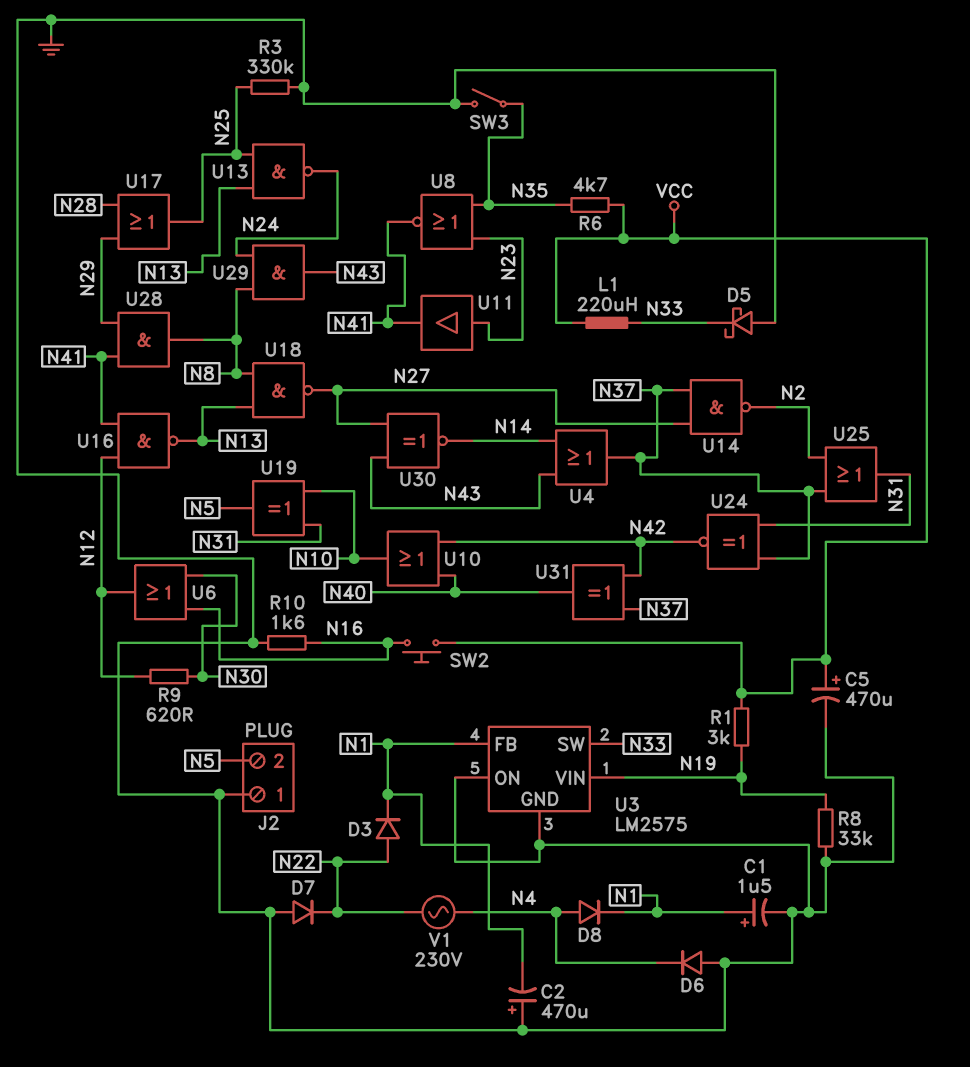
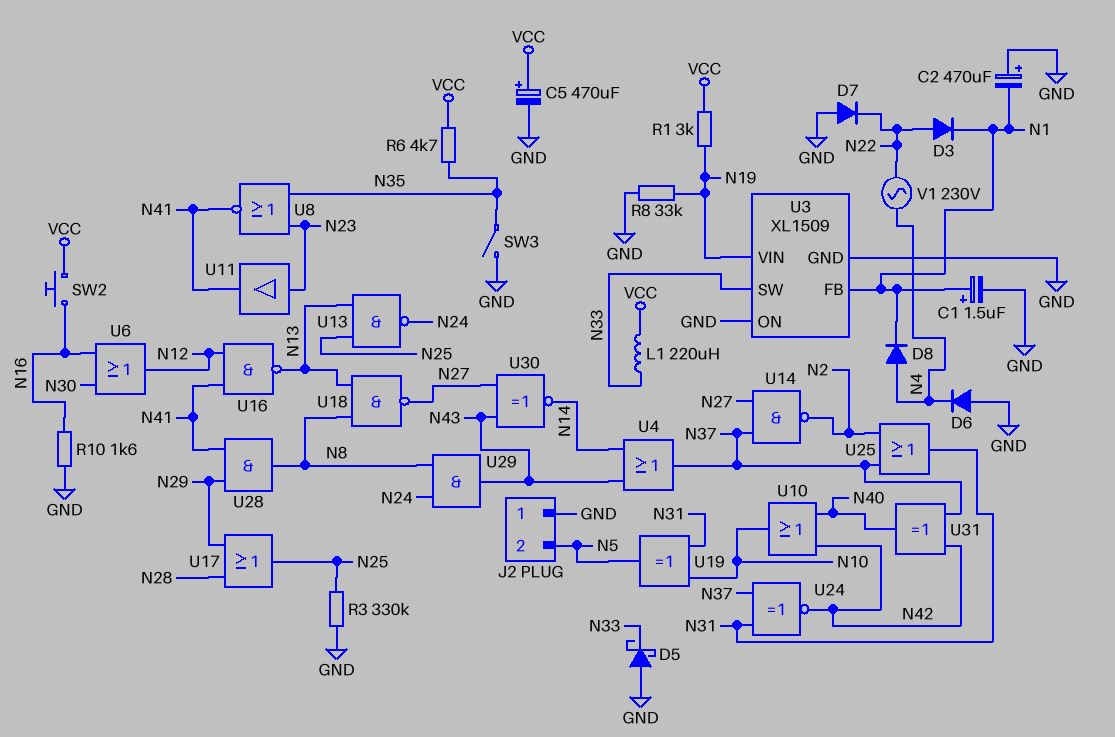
R9: 620 (N12, N30) -> none
U3: LM2575 -> XL1509

